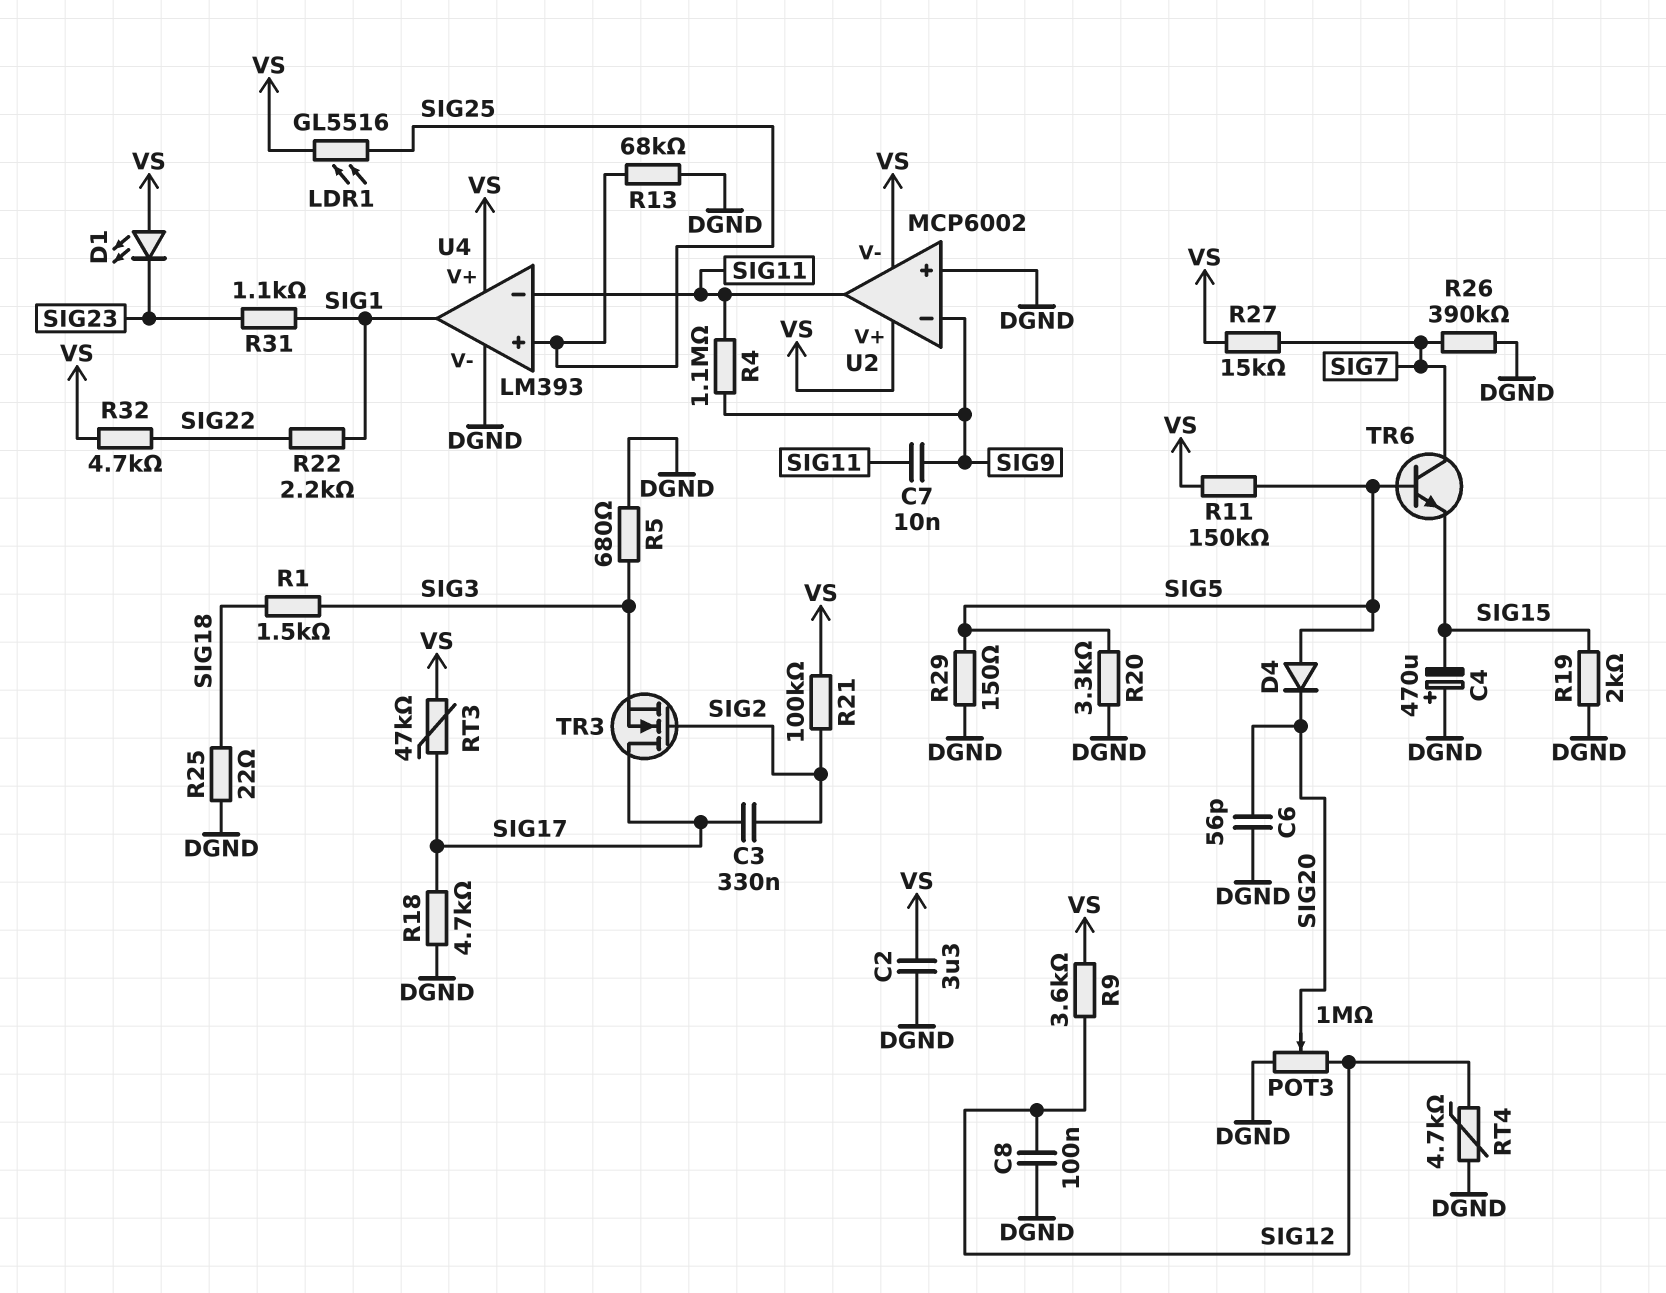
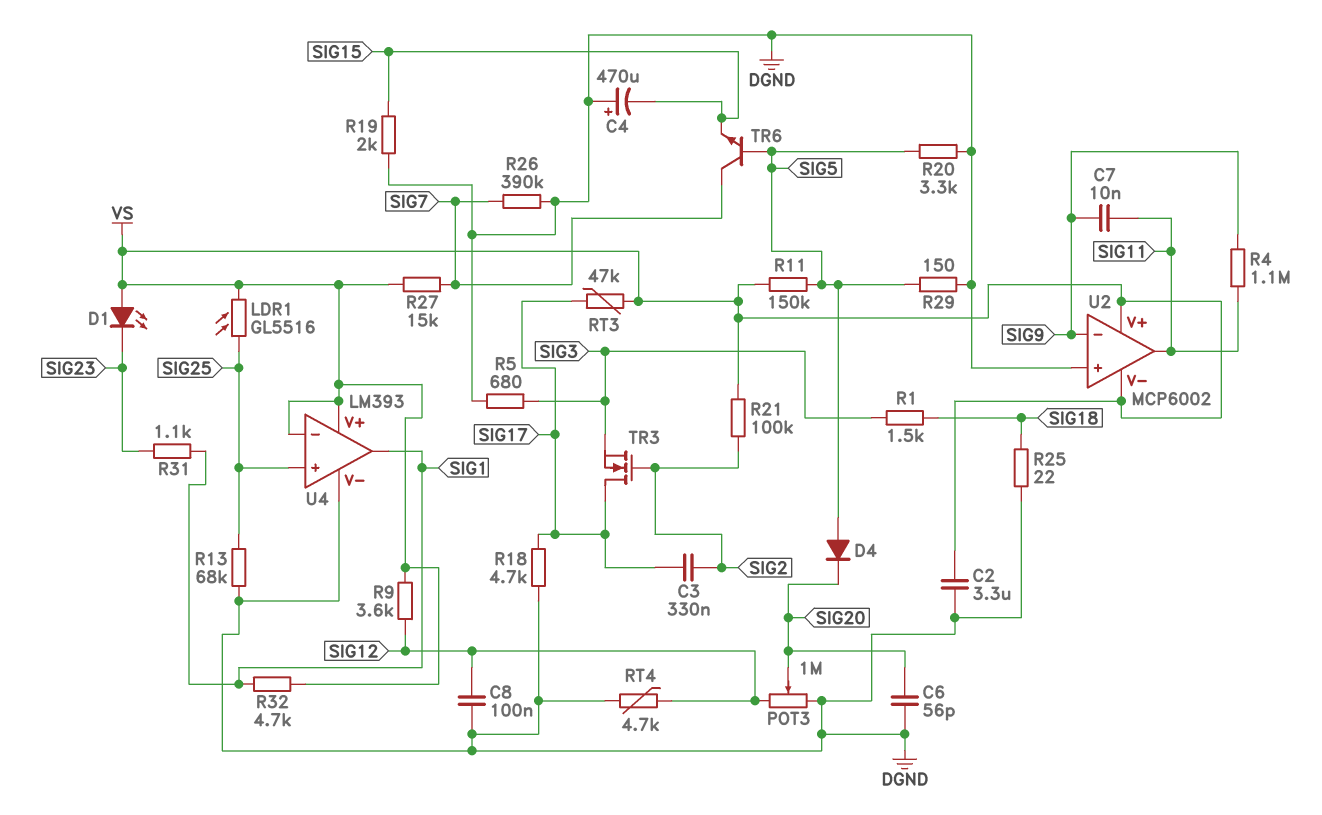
R22: 2.2k (SIG1, SIG22) -> none
R32: 4.7k (SIG22, VS) -> 4.7k (SIG1, VS)
U4 pin in-: SIG11 -> VS

